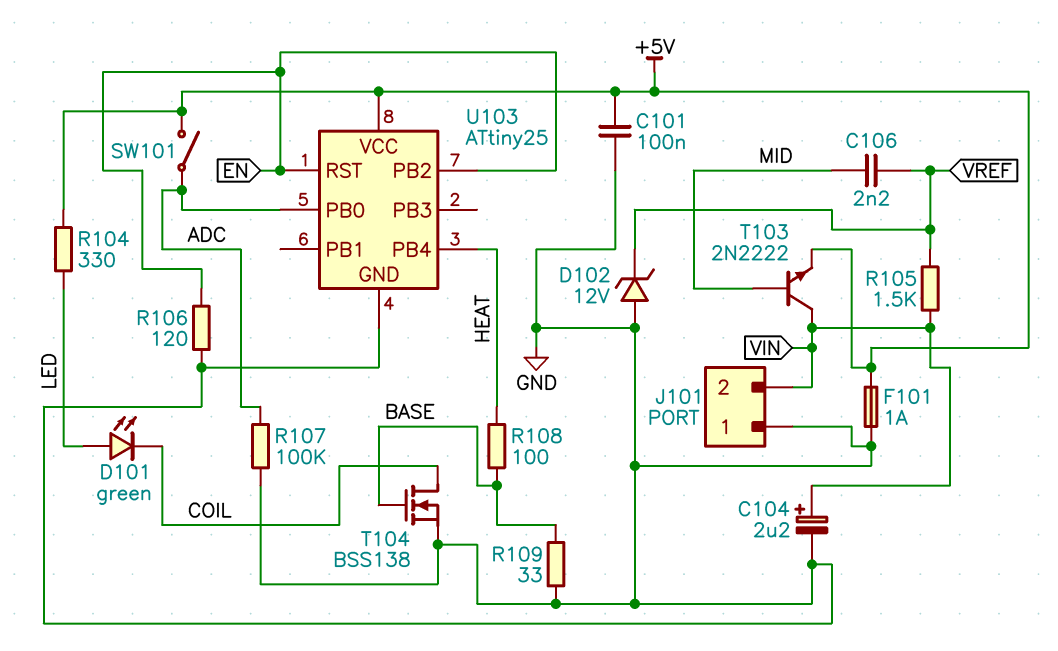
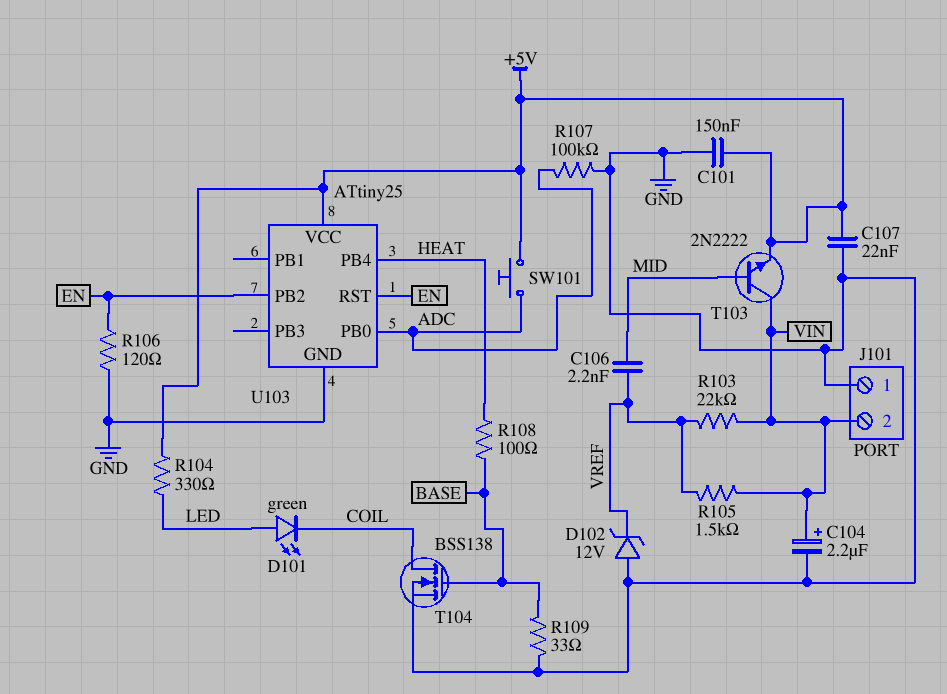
C101: 100nF (+5V, GND) -> 150nF (+5V, GND)
C107: none -> 22nF (+5V, GND)
F101: 1A (+5V, GND) -> none
R103: none -> 22k (VIN, VREF)
SW101: switch (+5V, ADC) -> button (+5V, ADC)

